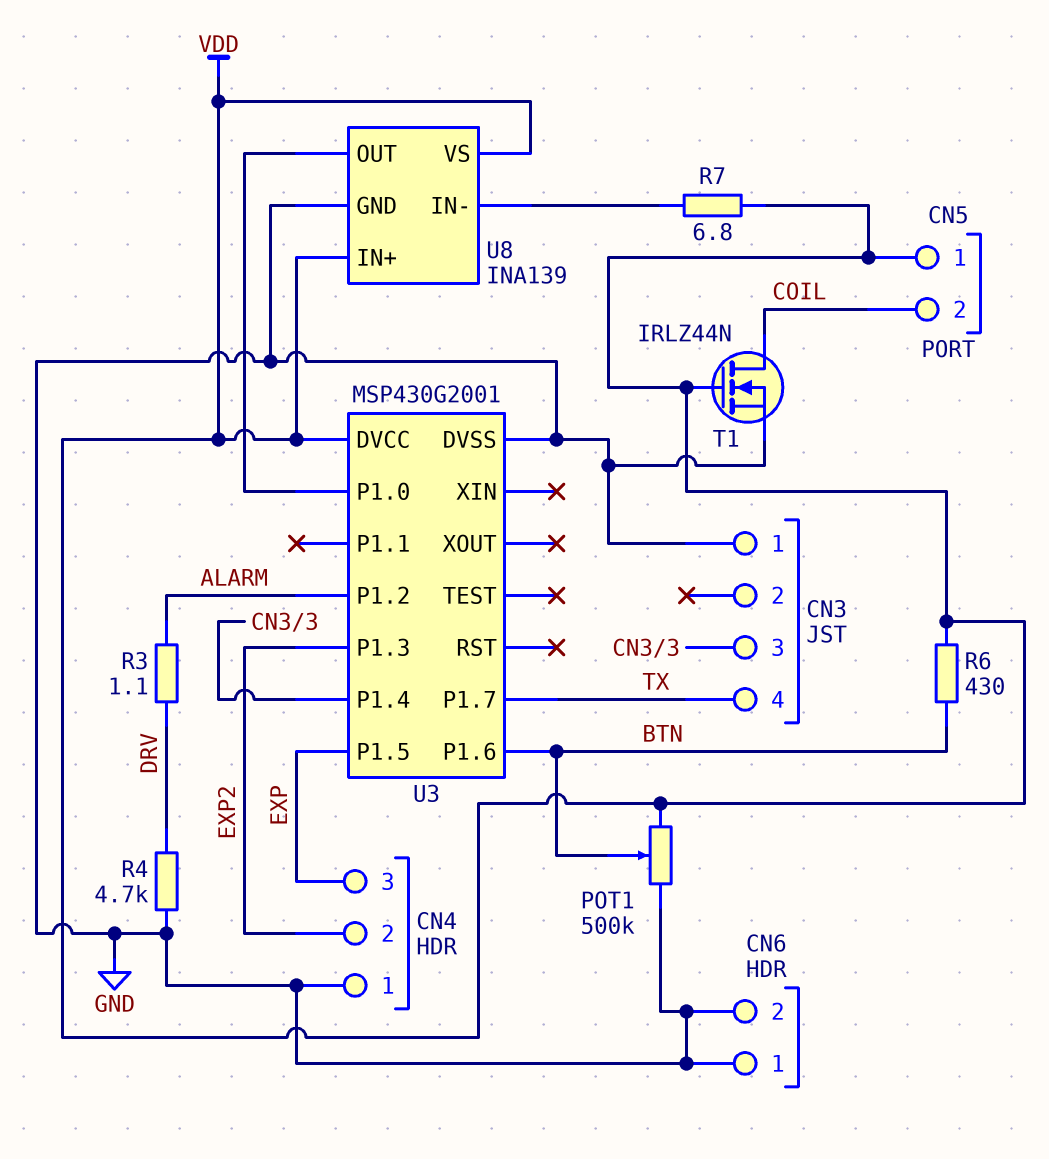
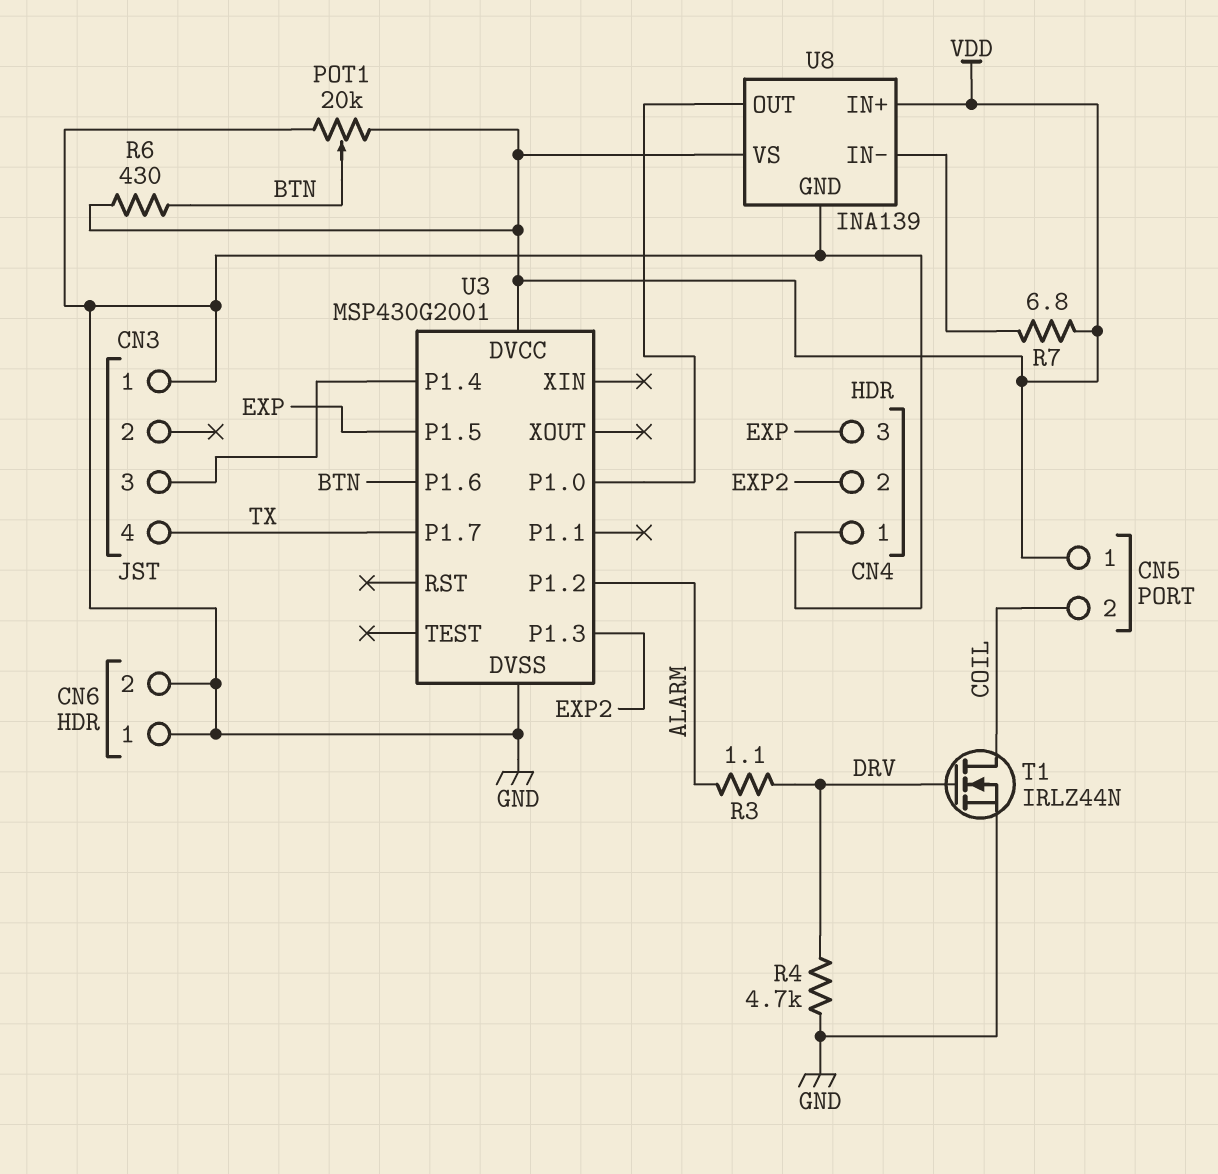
POT1: 500k (GND, VDD, wiper BTN) -> 20k (GND, VDD, wiper BTN)
T1: NMOS IRLZ44N (G VDD, D COIL, S GND) -> NMOS IRLZ44N (G DRV, D COIL, S GND)

